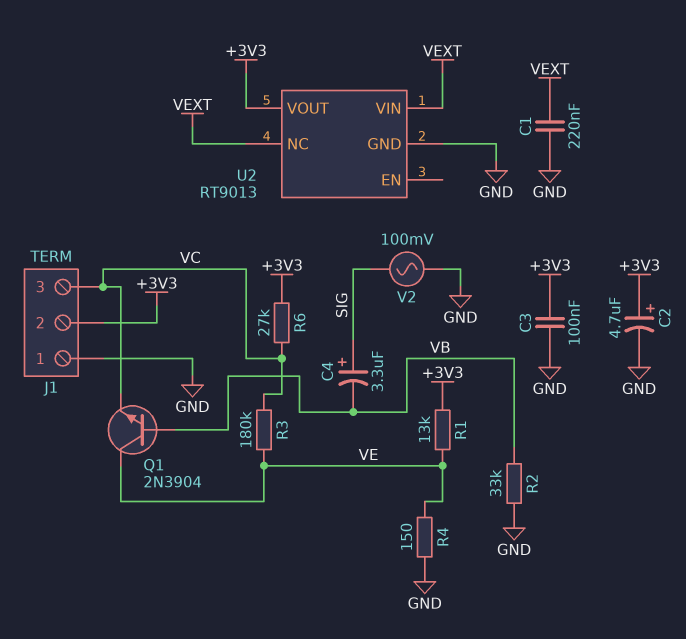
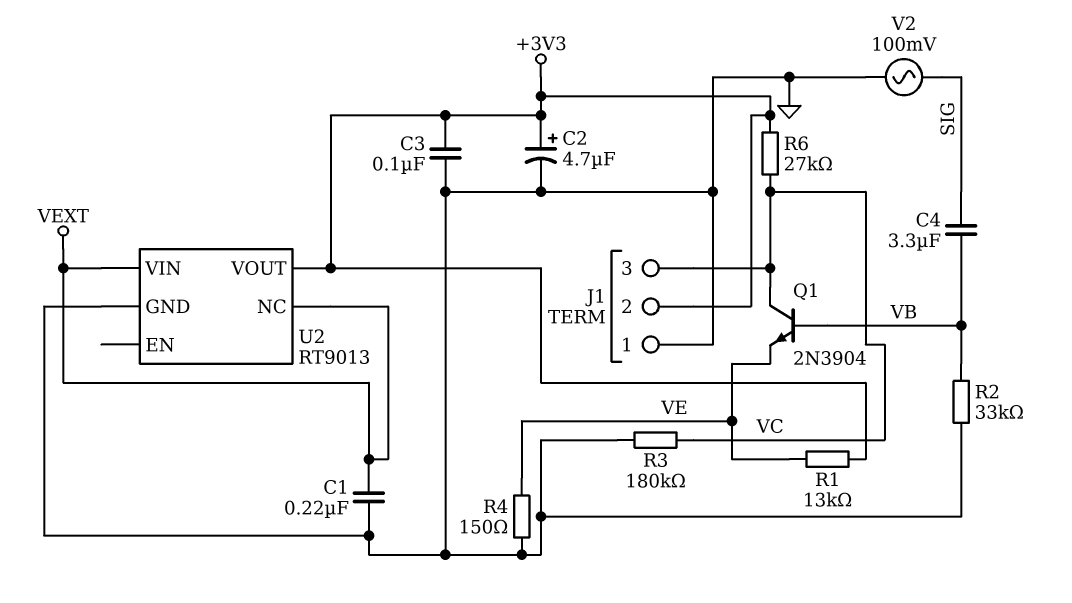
C4: 3.3uF (plus SIG, minus VB) -> 3.3uF (SIG, VB)
Q1: NPN 2N3904 (B VB, C VE, E VC) -> NPN 2N3904 (B VB, C VC, E VE)
R3: 180k (VC, VE) -> 180k (GND, VC)

